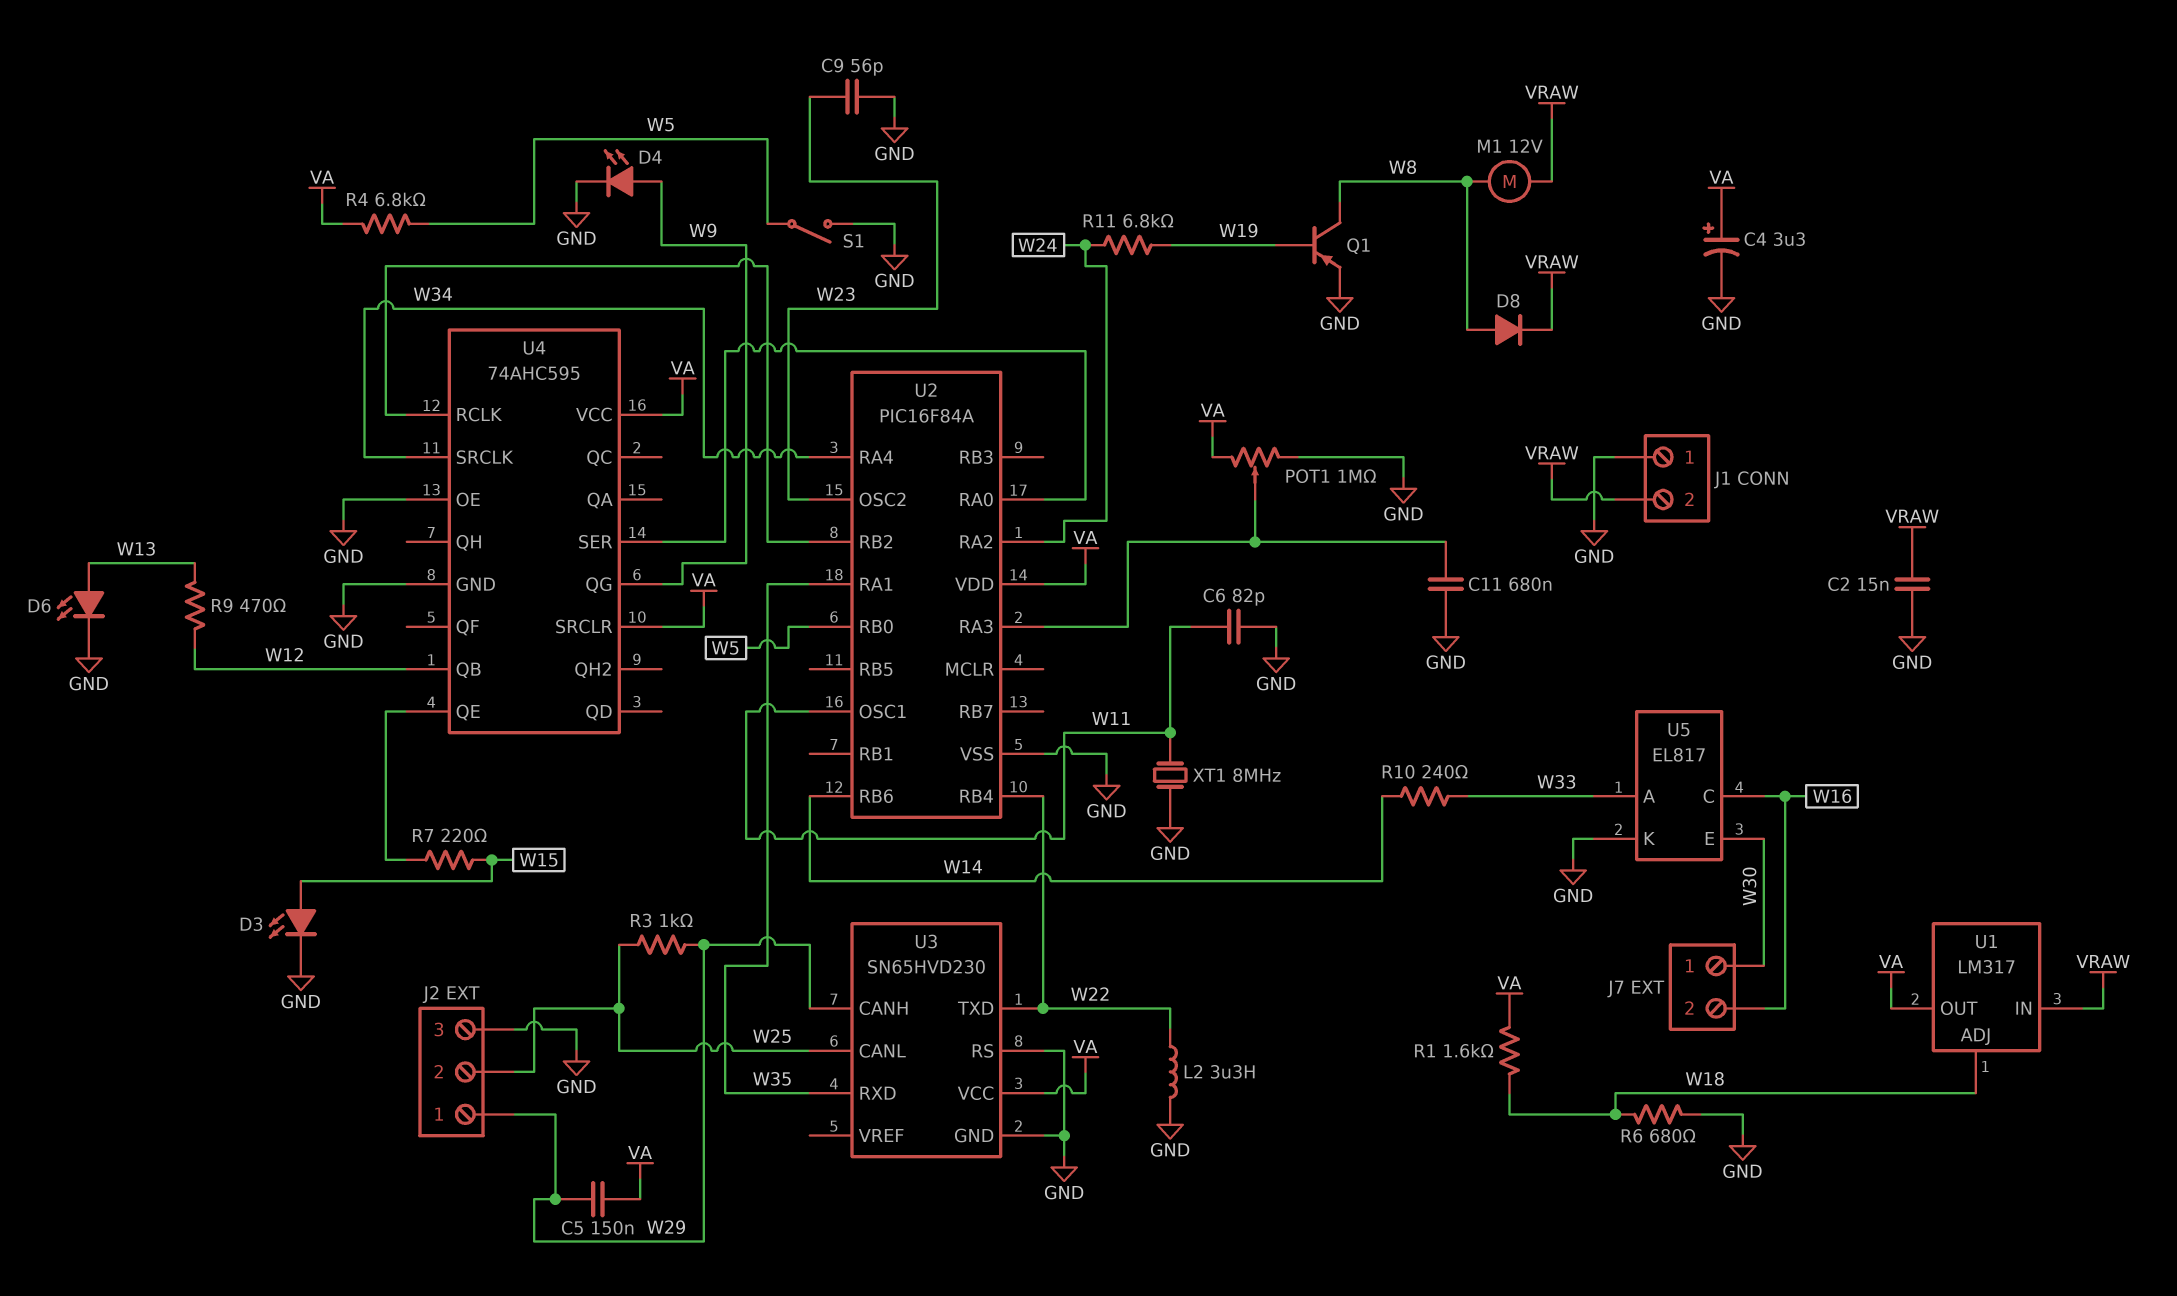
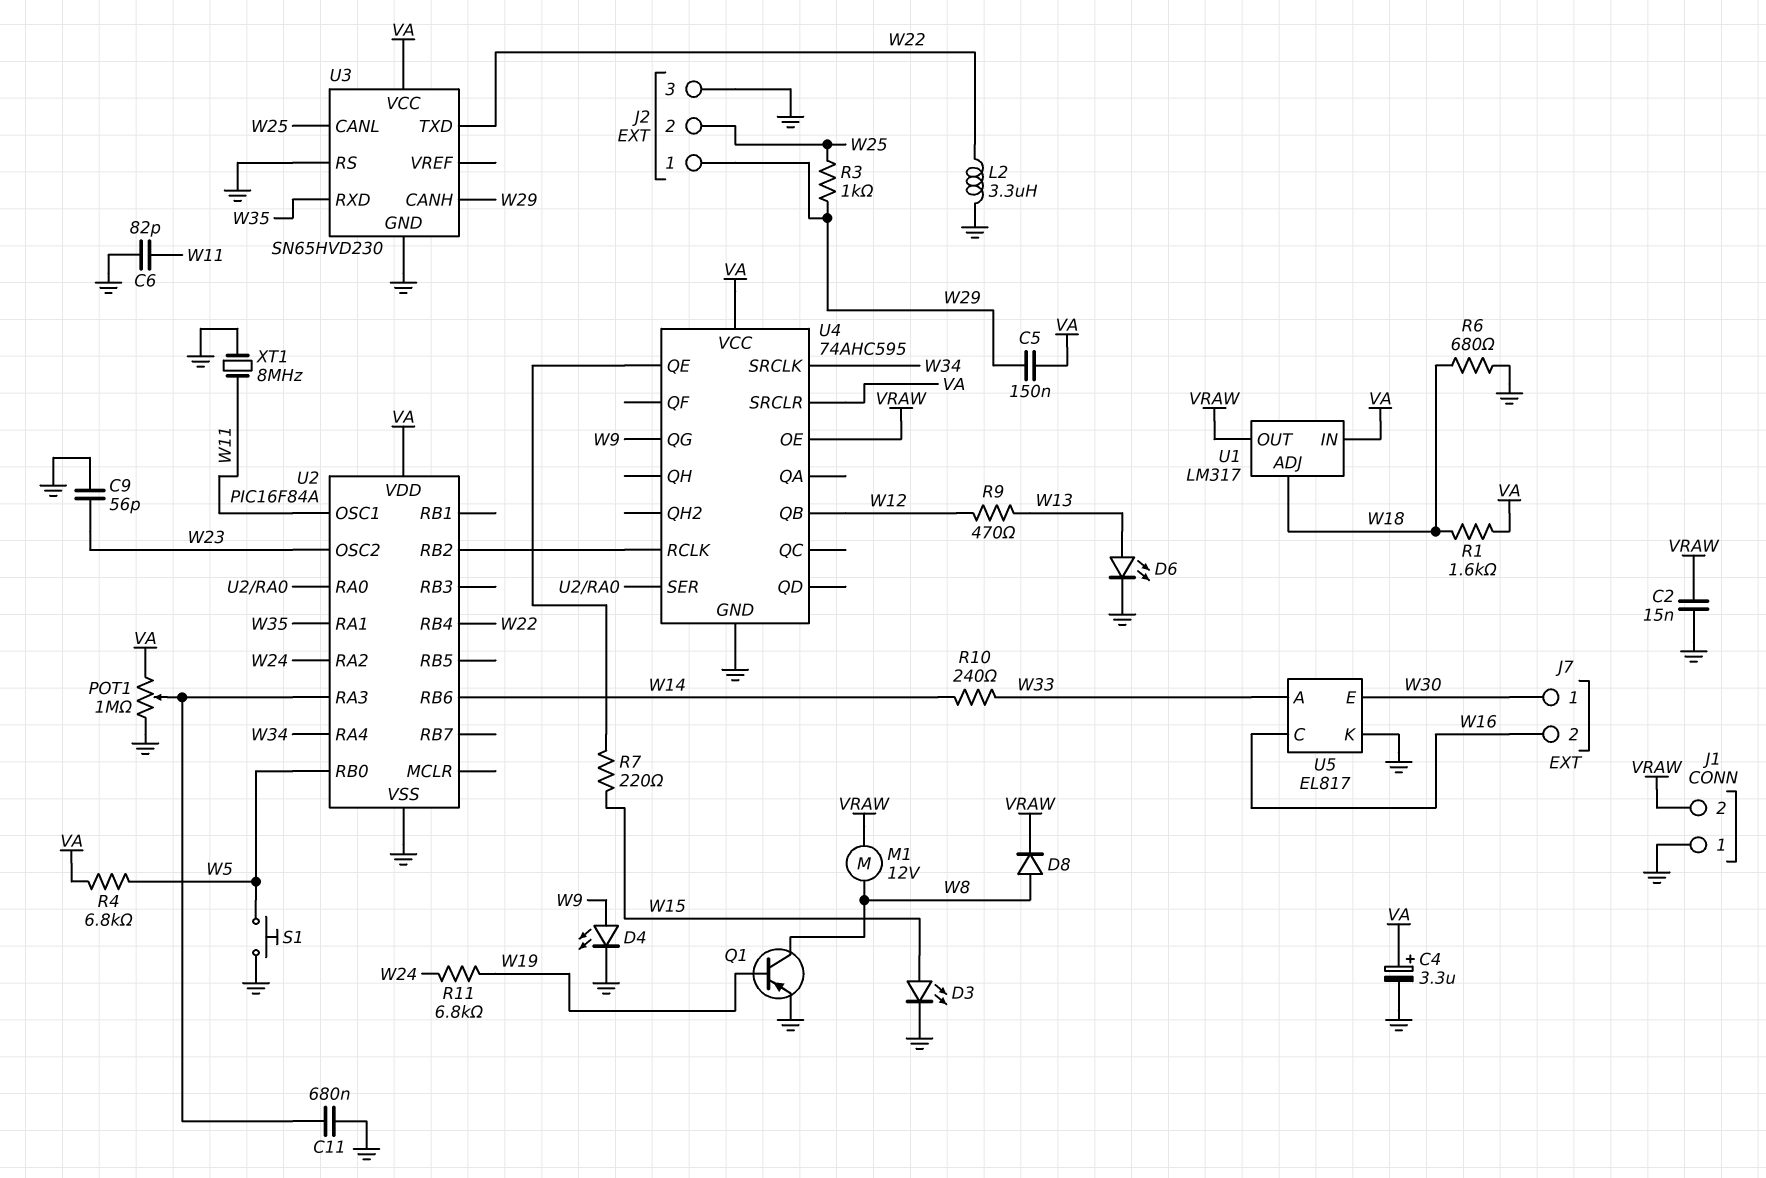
S1: switch (GND, W5) -> button (GND, W5)
U1 pin IN: VRAW -> VA
U1 pin OUT: VA -> VRAW
U4 pin OE: GND -> VRAW

